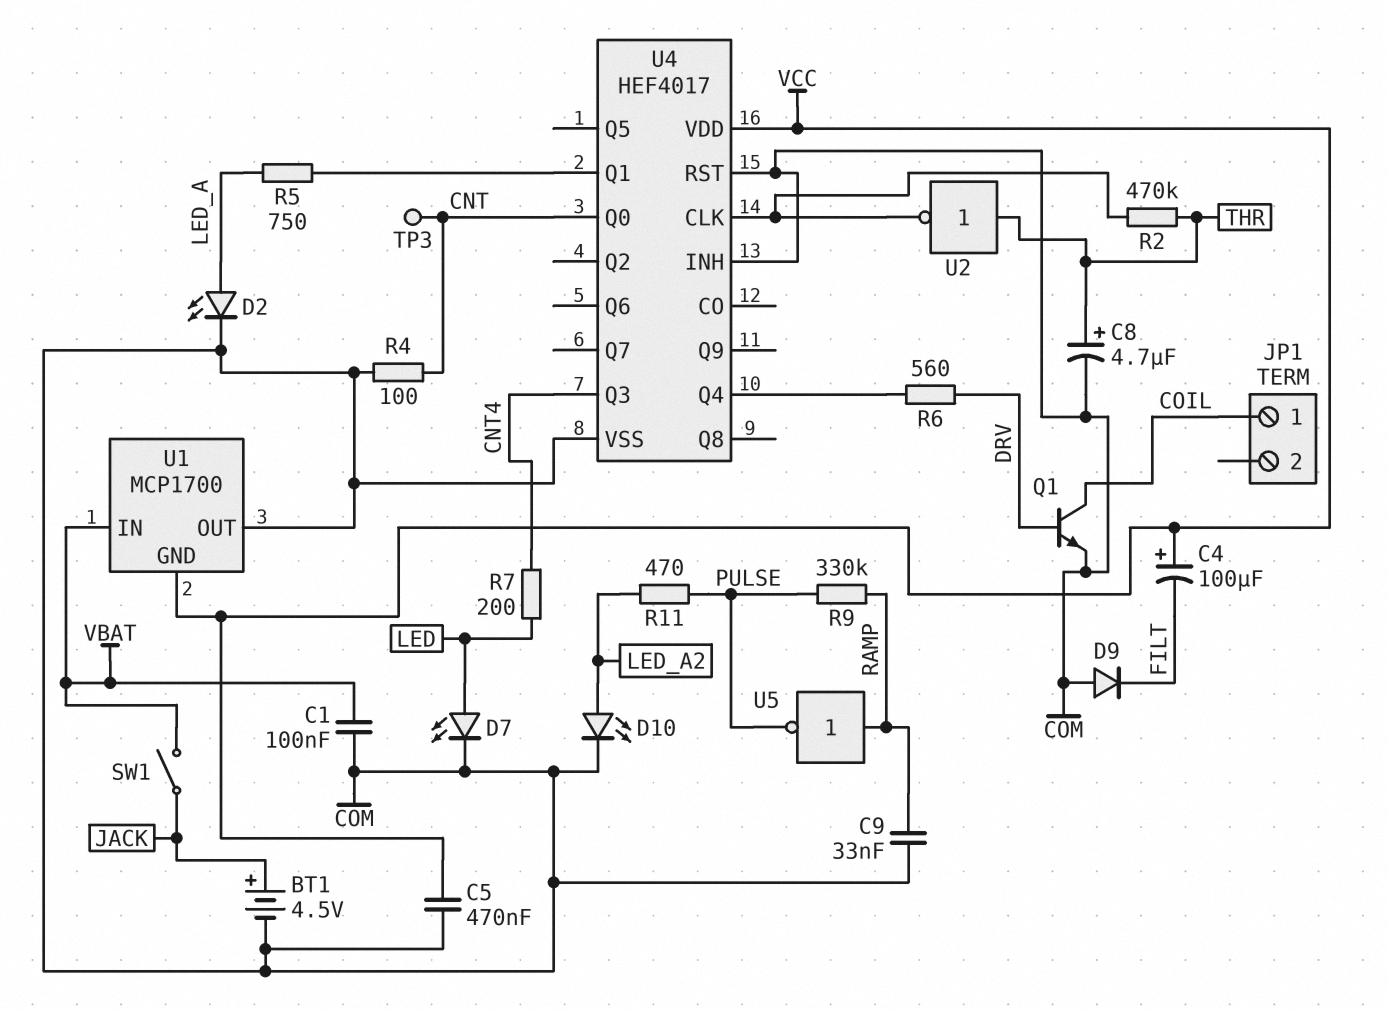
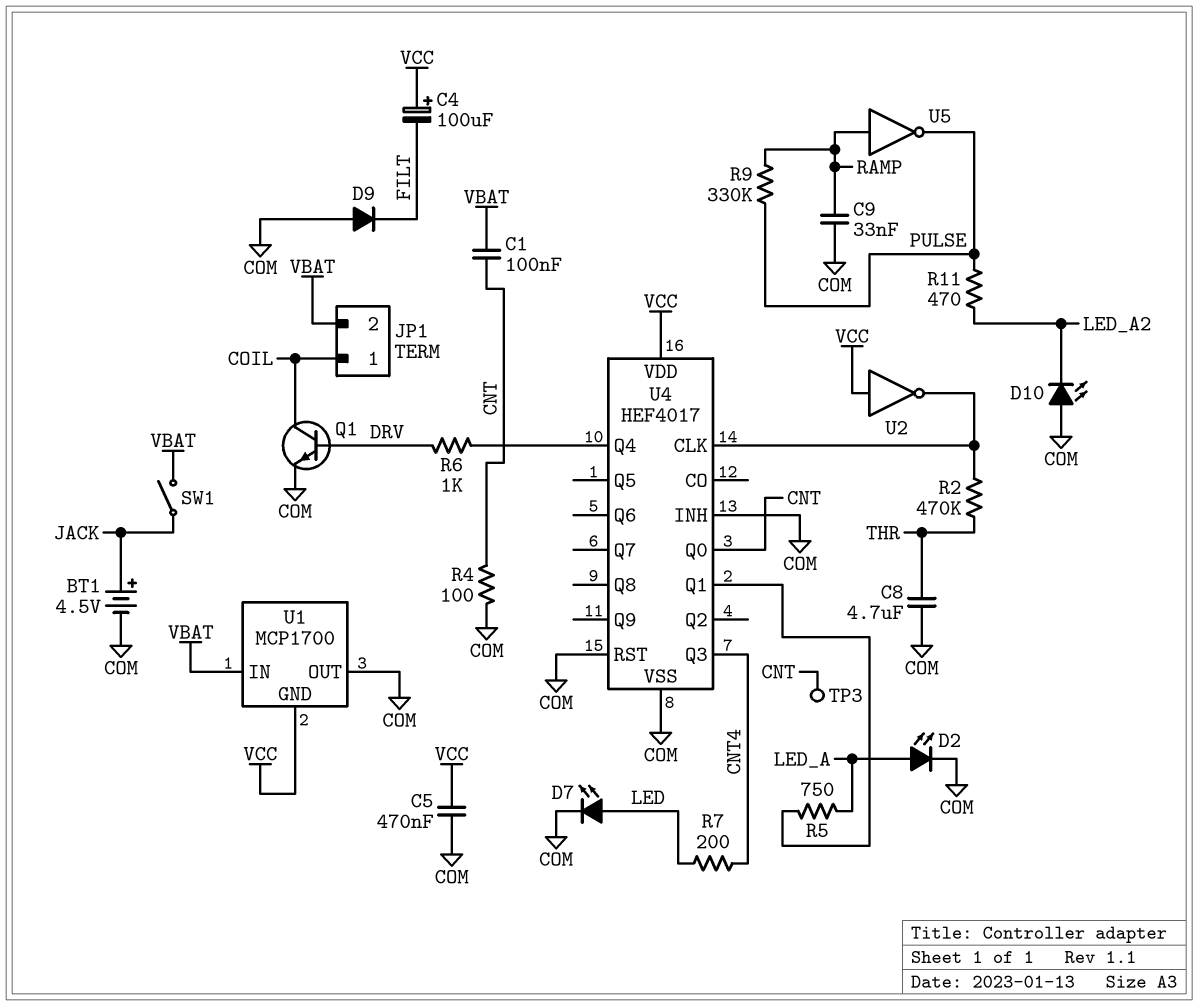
C1: 100nF (COM, VBAT) -> 100nF (CNT, VBAT)
C8: 4.7uF (plus THR, minus COM) -> 4.7uF (COM, THR)
D10: LED (A LED_A2, K COM) -> LED (A COM, K LED_A2)
JP1 pin 2: none -> VBAT
R6: 560 (DRV, U4/Q4) -> 1k (DRV, U4/Q4)
U2: NOT (in THR, out U4/CLK) -> NOT (in VCC, out U4/CLK)

